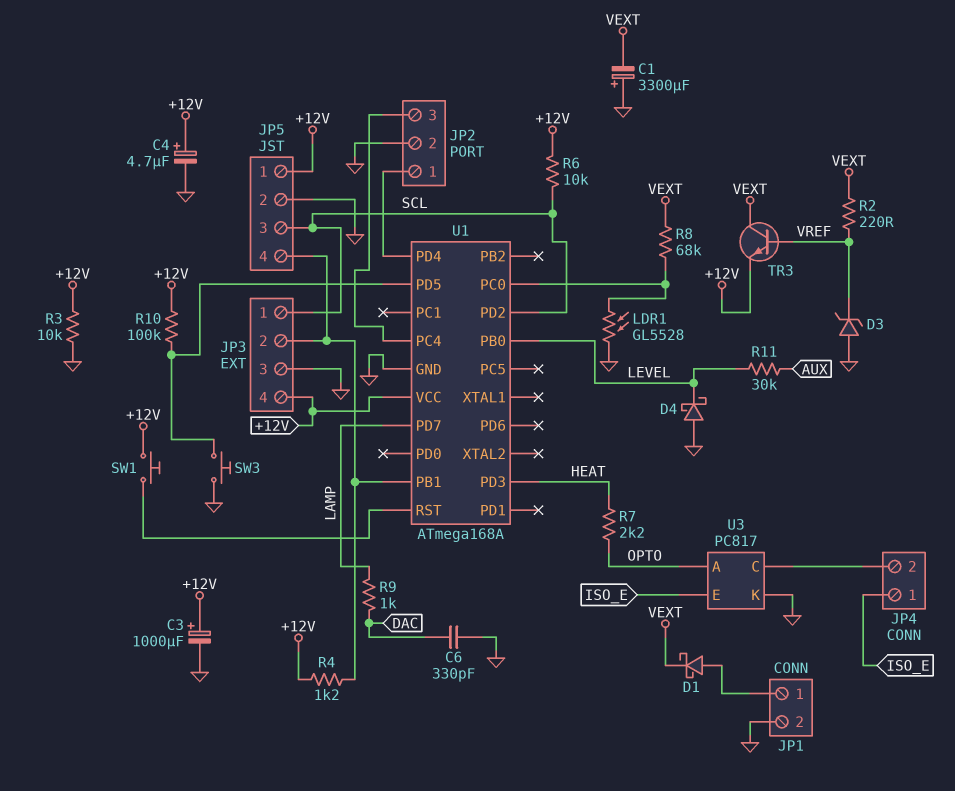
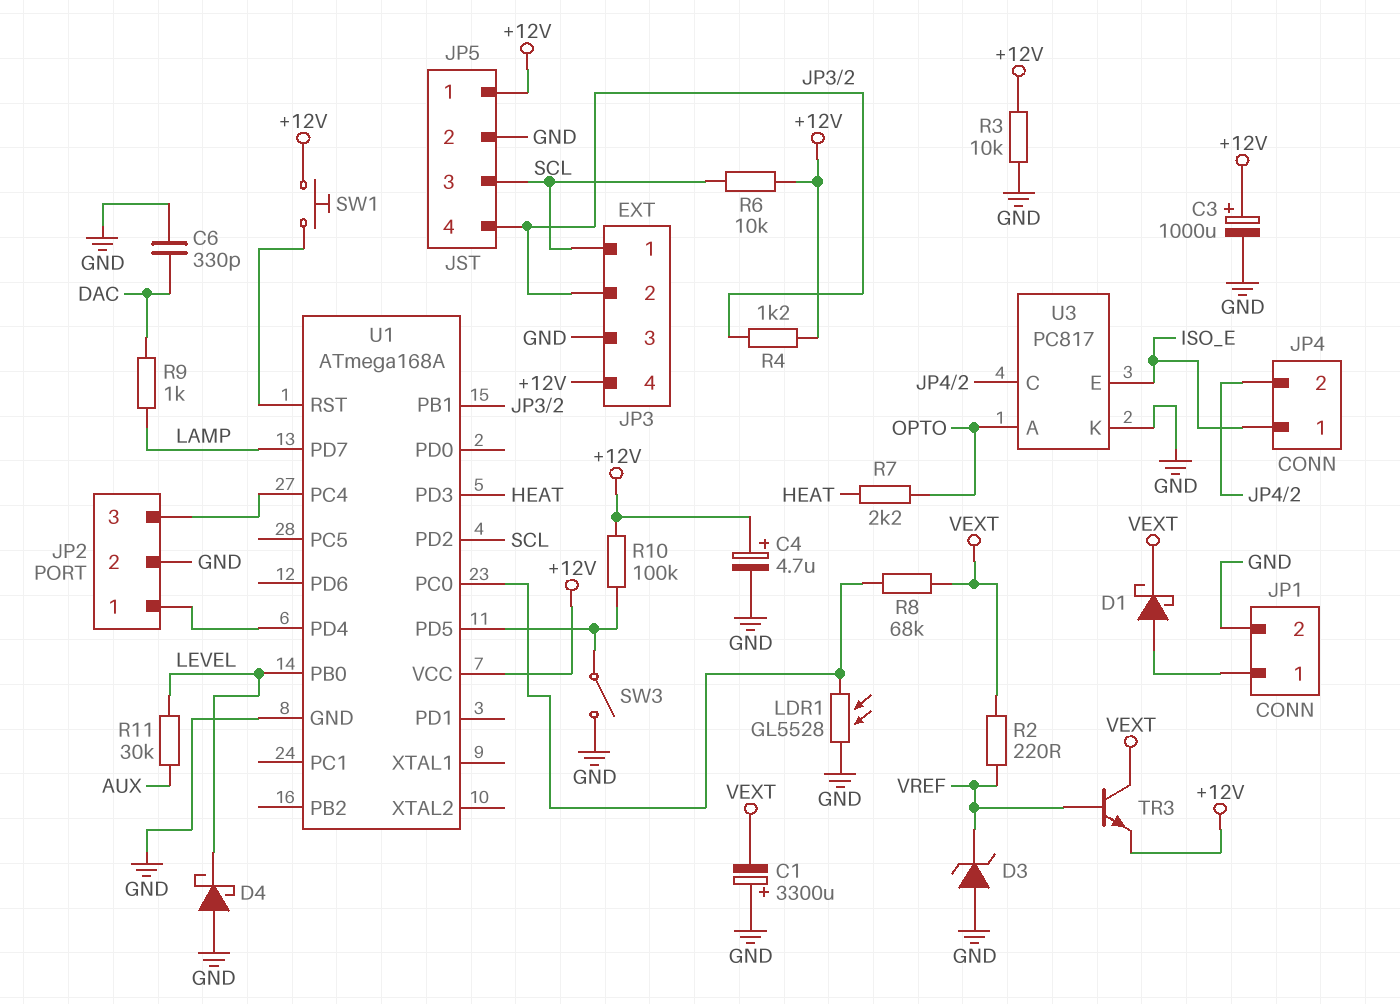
SW3: button (GND, U1/PD5) -> switch (GND, U1/PD5)

